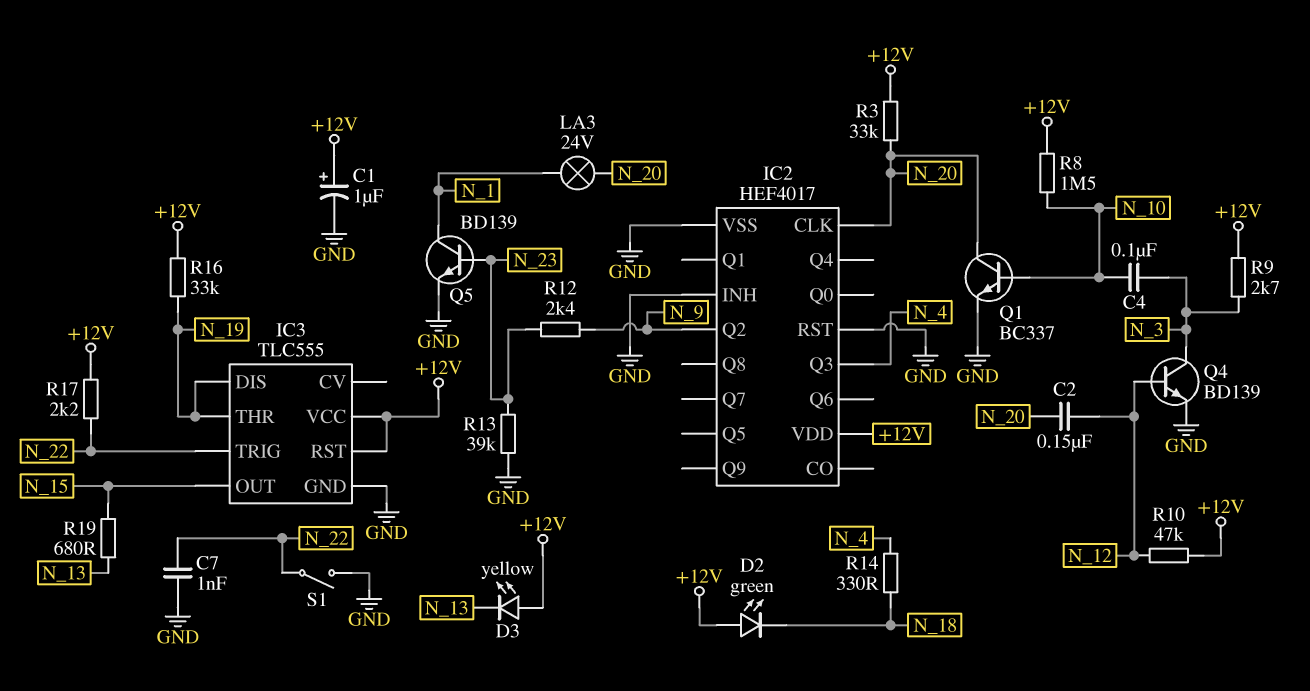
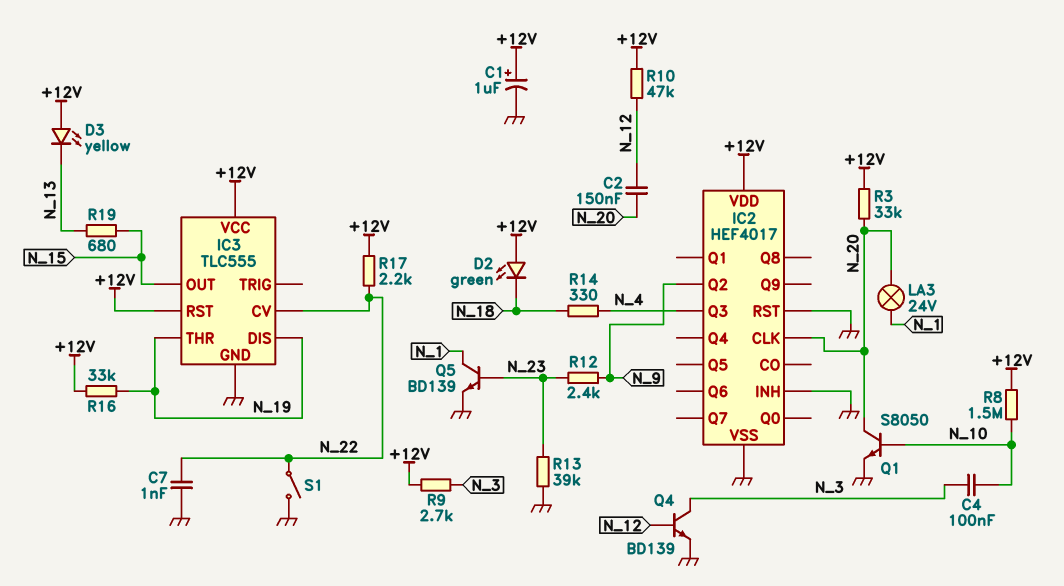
IC3 pin CV: none -> N_22
IC3 pin TRIG: N_22 -> none
Q1: NPN BC337 (B N_10, C N_20, E GND) -> NPN S8050 (B N_10, C N_20, E GND)

